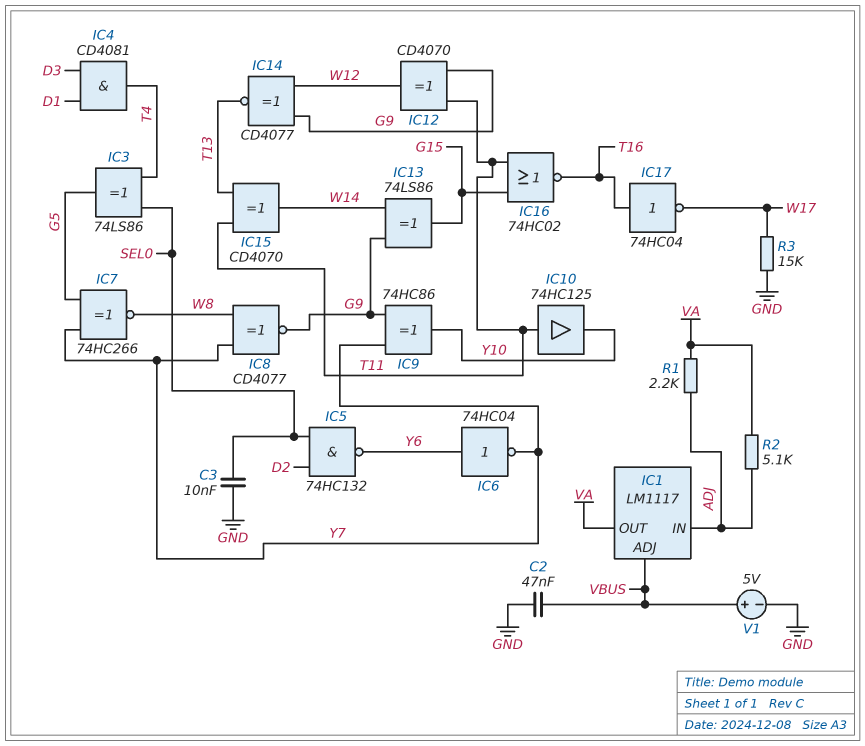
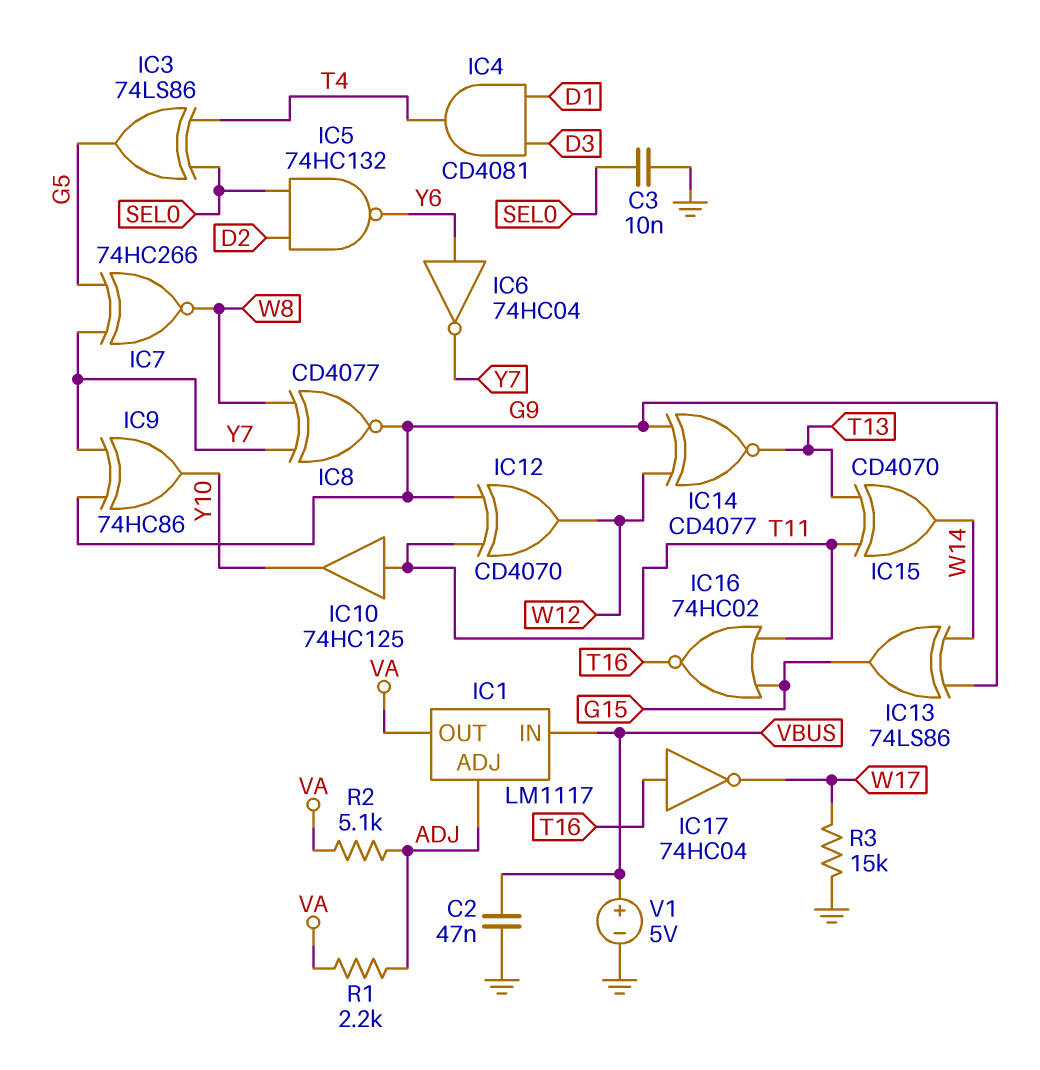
IC1 pin ADJ: VBUS -> ADJ
IC1 pin IN: ADJ -> VBUS

